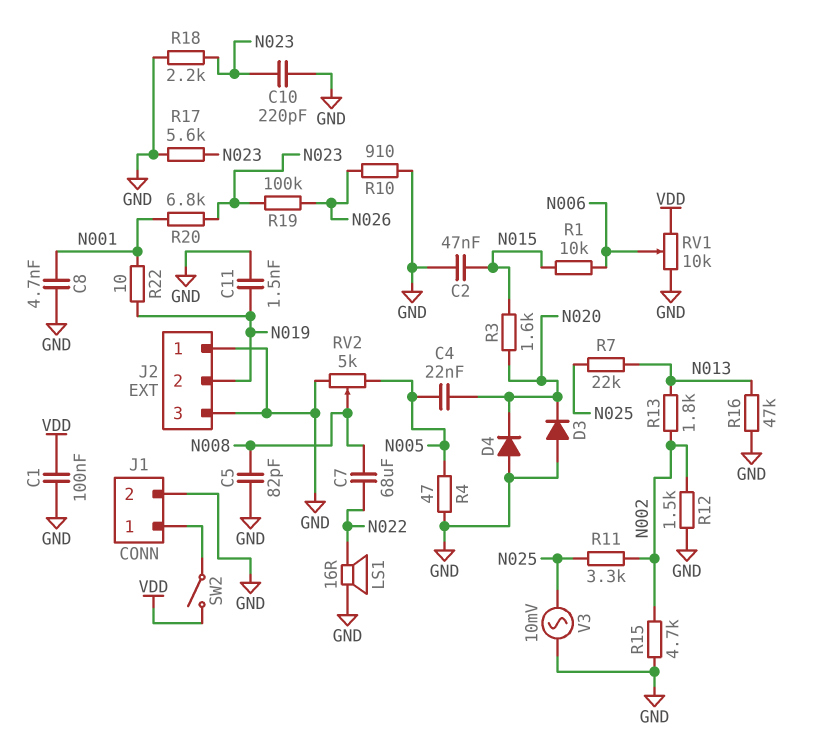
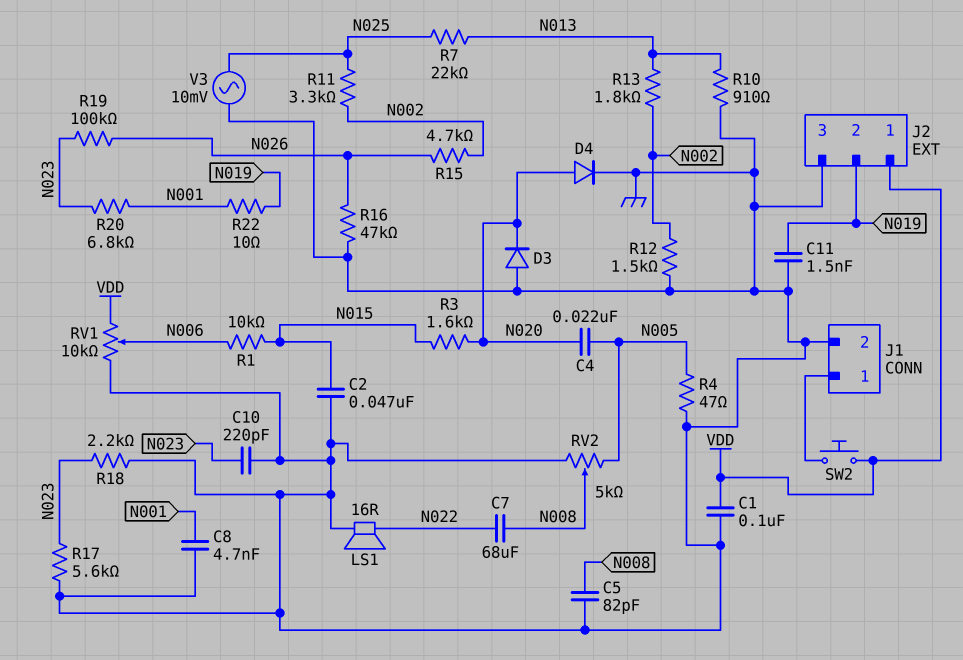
D4: diode (A GND, K N020) -> diode (A N020, K GND)
J2 pin 1: GND -> VDD
R10: 910 (GND, N026) -> 910 (GND, N013)
R15: 4.7k (GND, N002) -> 4.7k (N002, N026)
R16: 47k (GND, N013) -> 47k (GND, N026)
SW2: switch (J1/1, VDD) -> button (J1/1, VDD)

